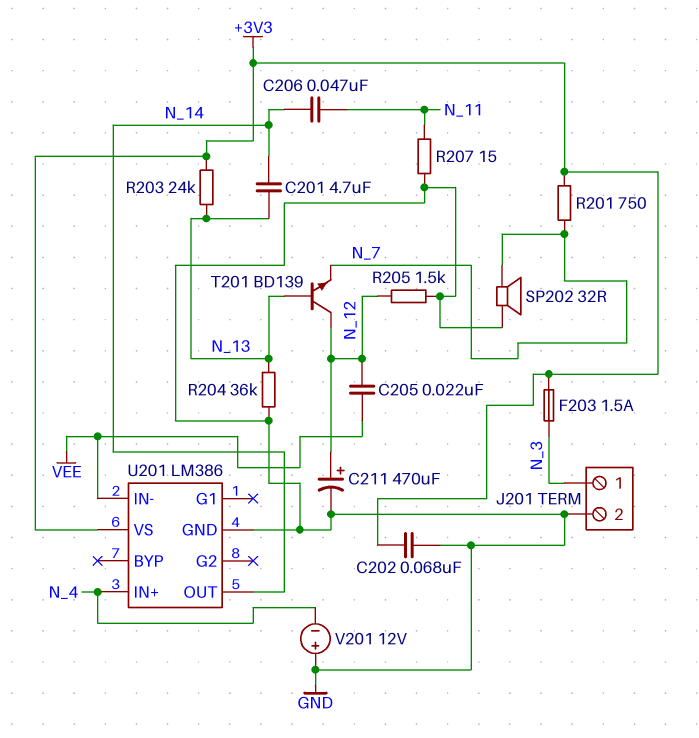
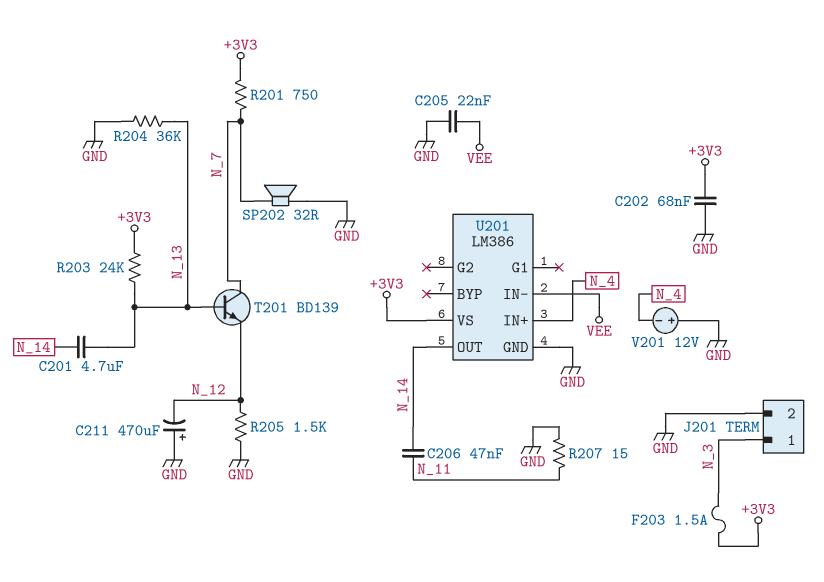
C205: 22nF (N_12, VEE) -> 22nF (GND, VEE)
C211: 470uF (plus N_12, minus GND) -> 470uF (plus GND, minus N_12)
T201: NPN BD139 (B N_13, C N_12, E N_7) -> NPN BD139 (B N_13, C N_7, E N_12)

